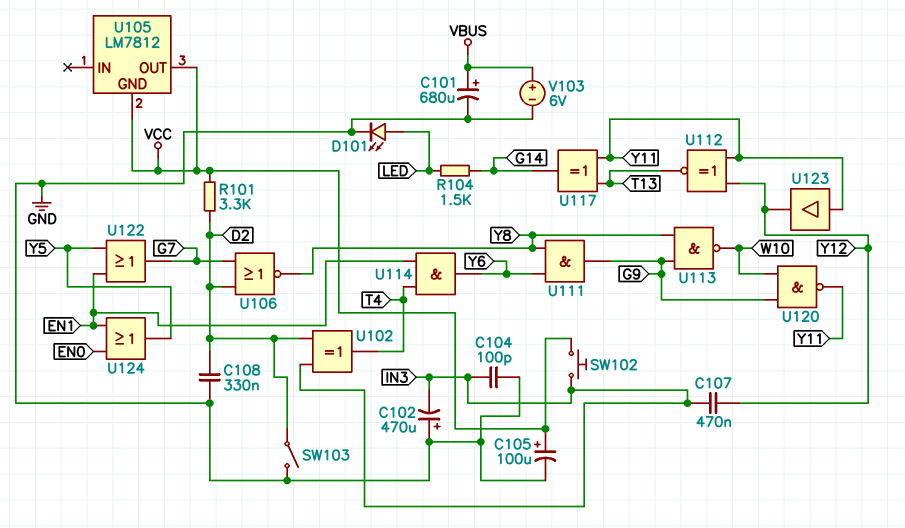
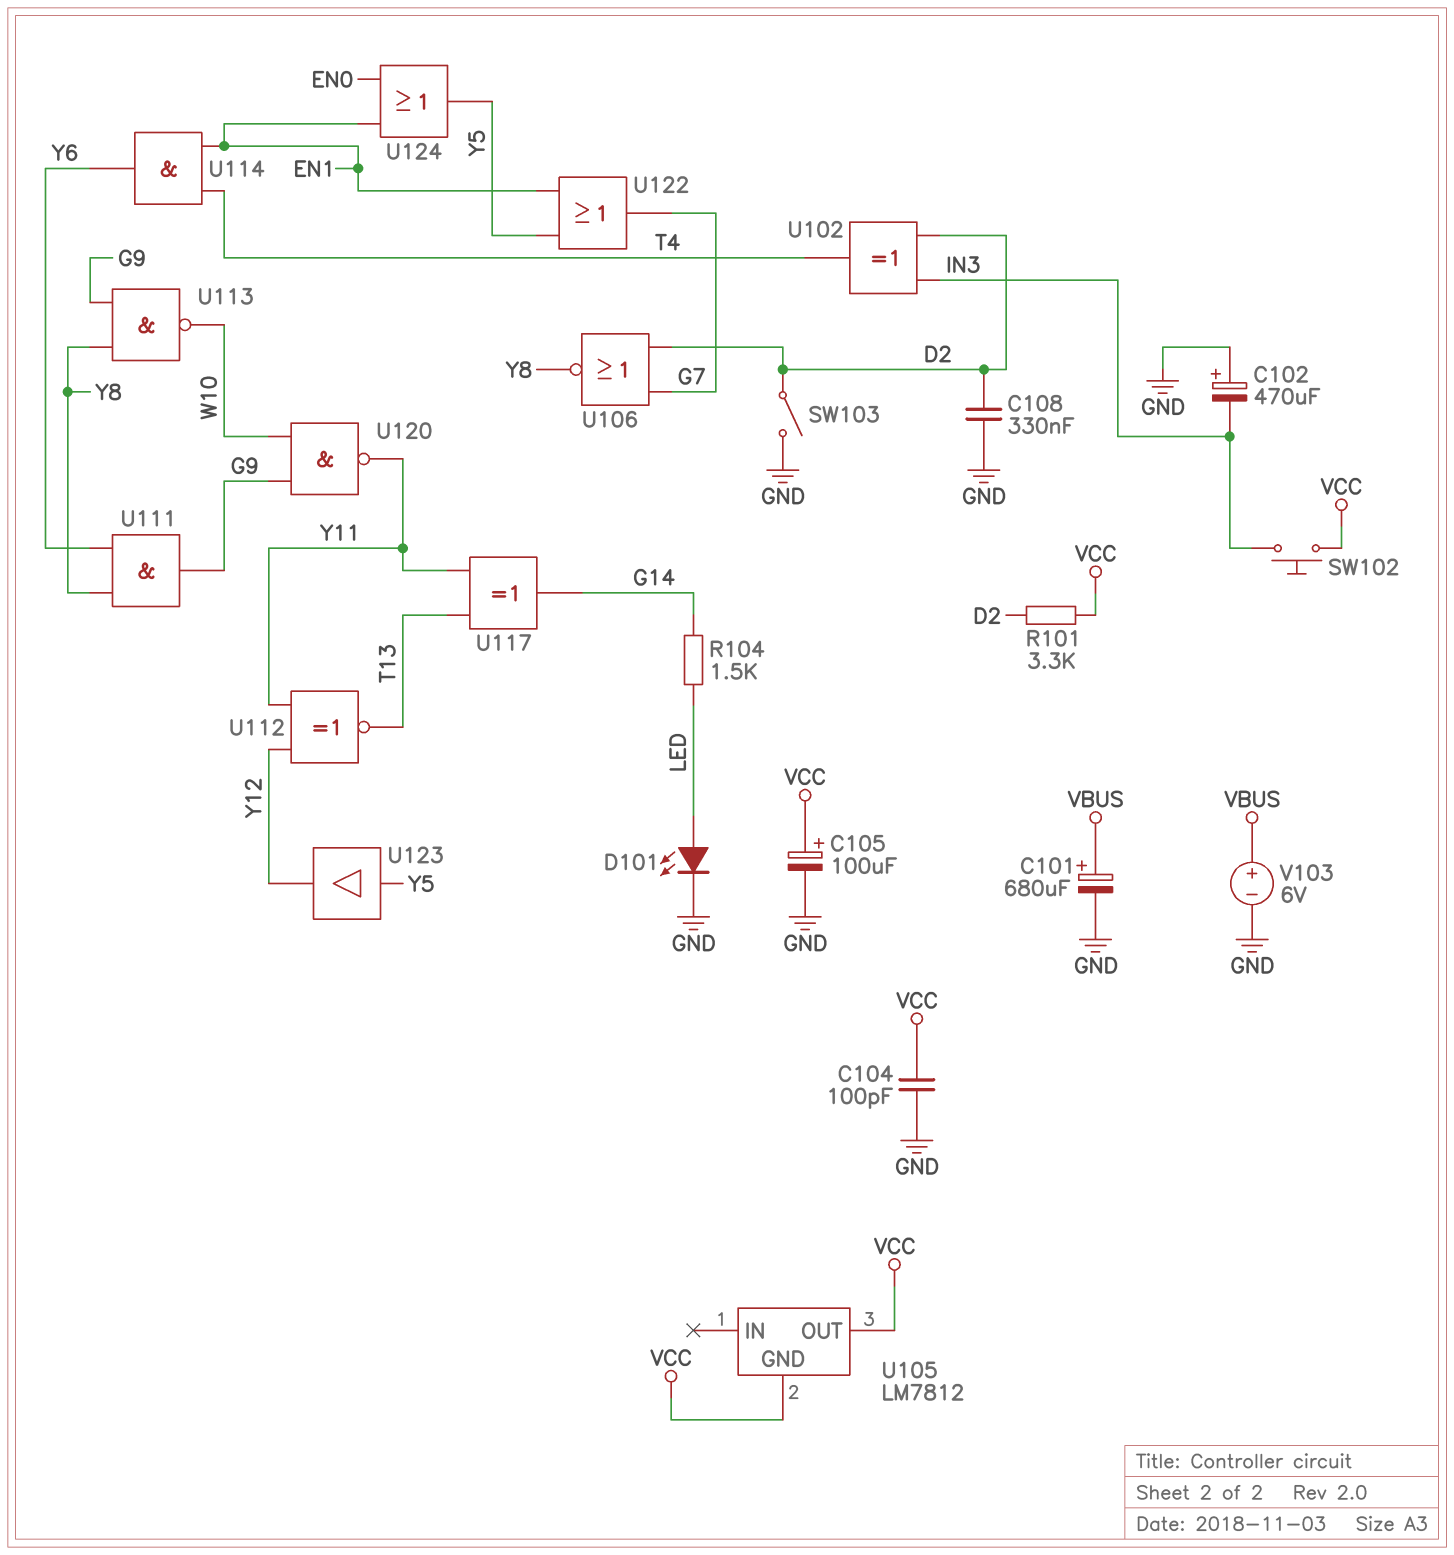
C104: 100pF (GND, IN3) -> 100pF (GND, VCC)
C107: 470nF (IN3, Y12) -> none
U123: buffer (in Y11, out Y12) -> buffer (in Y5, out Y12)

